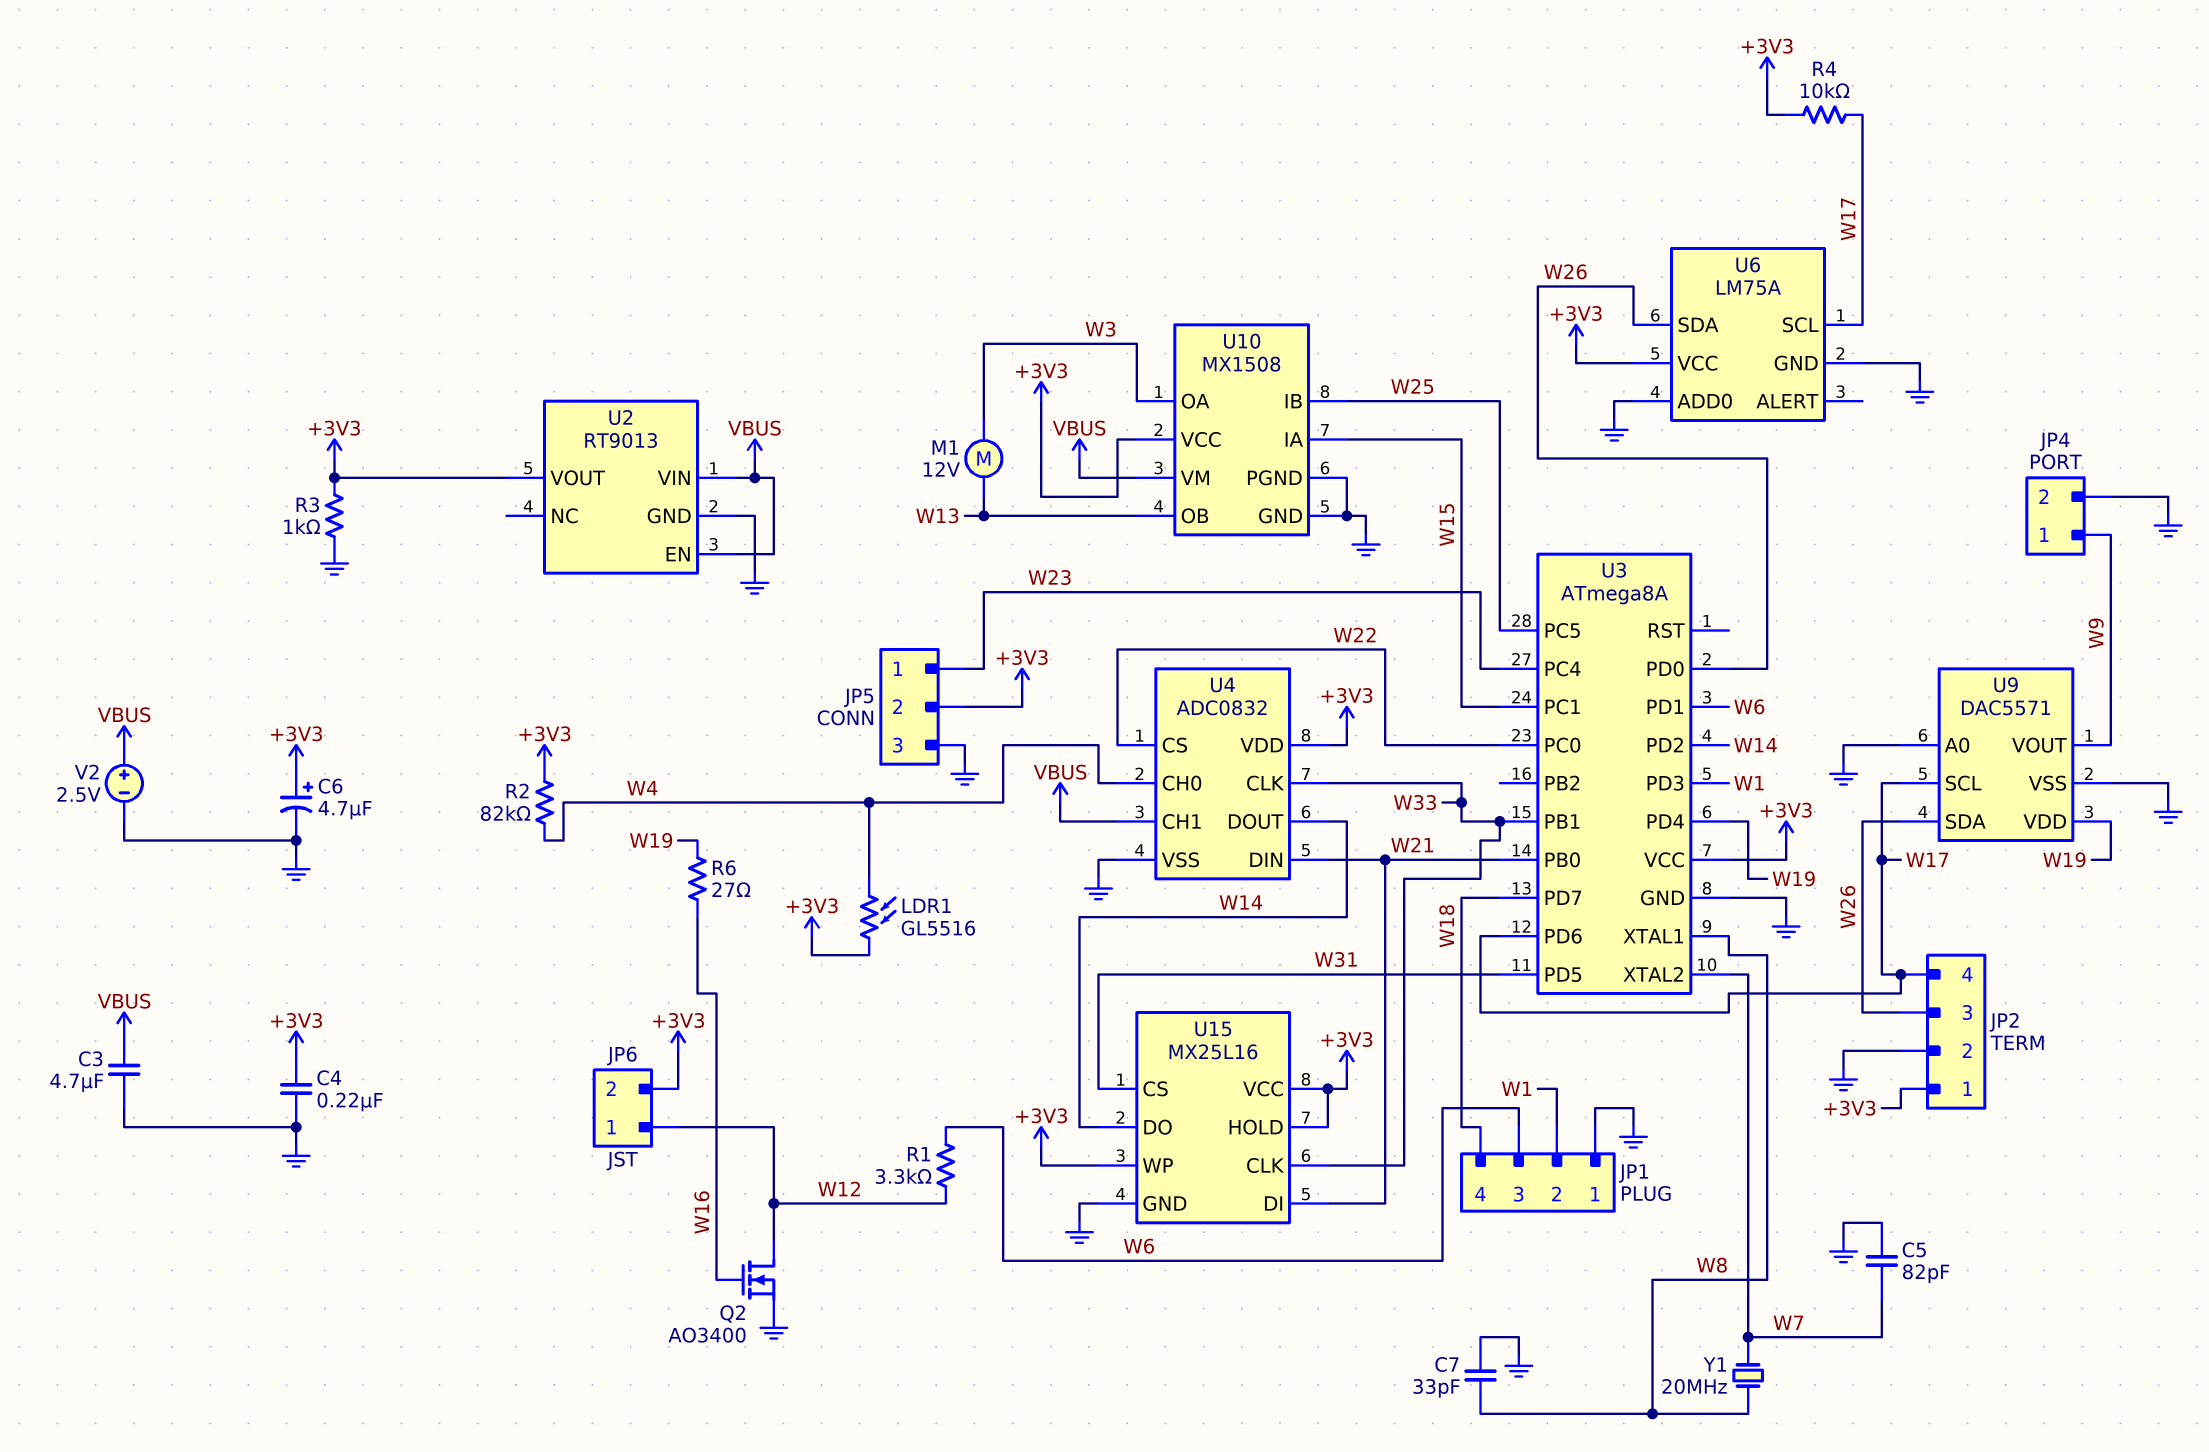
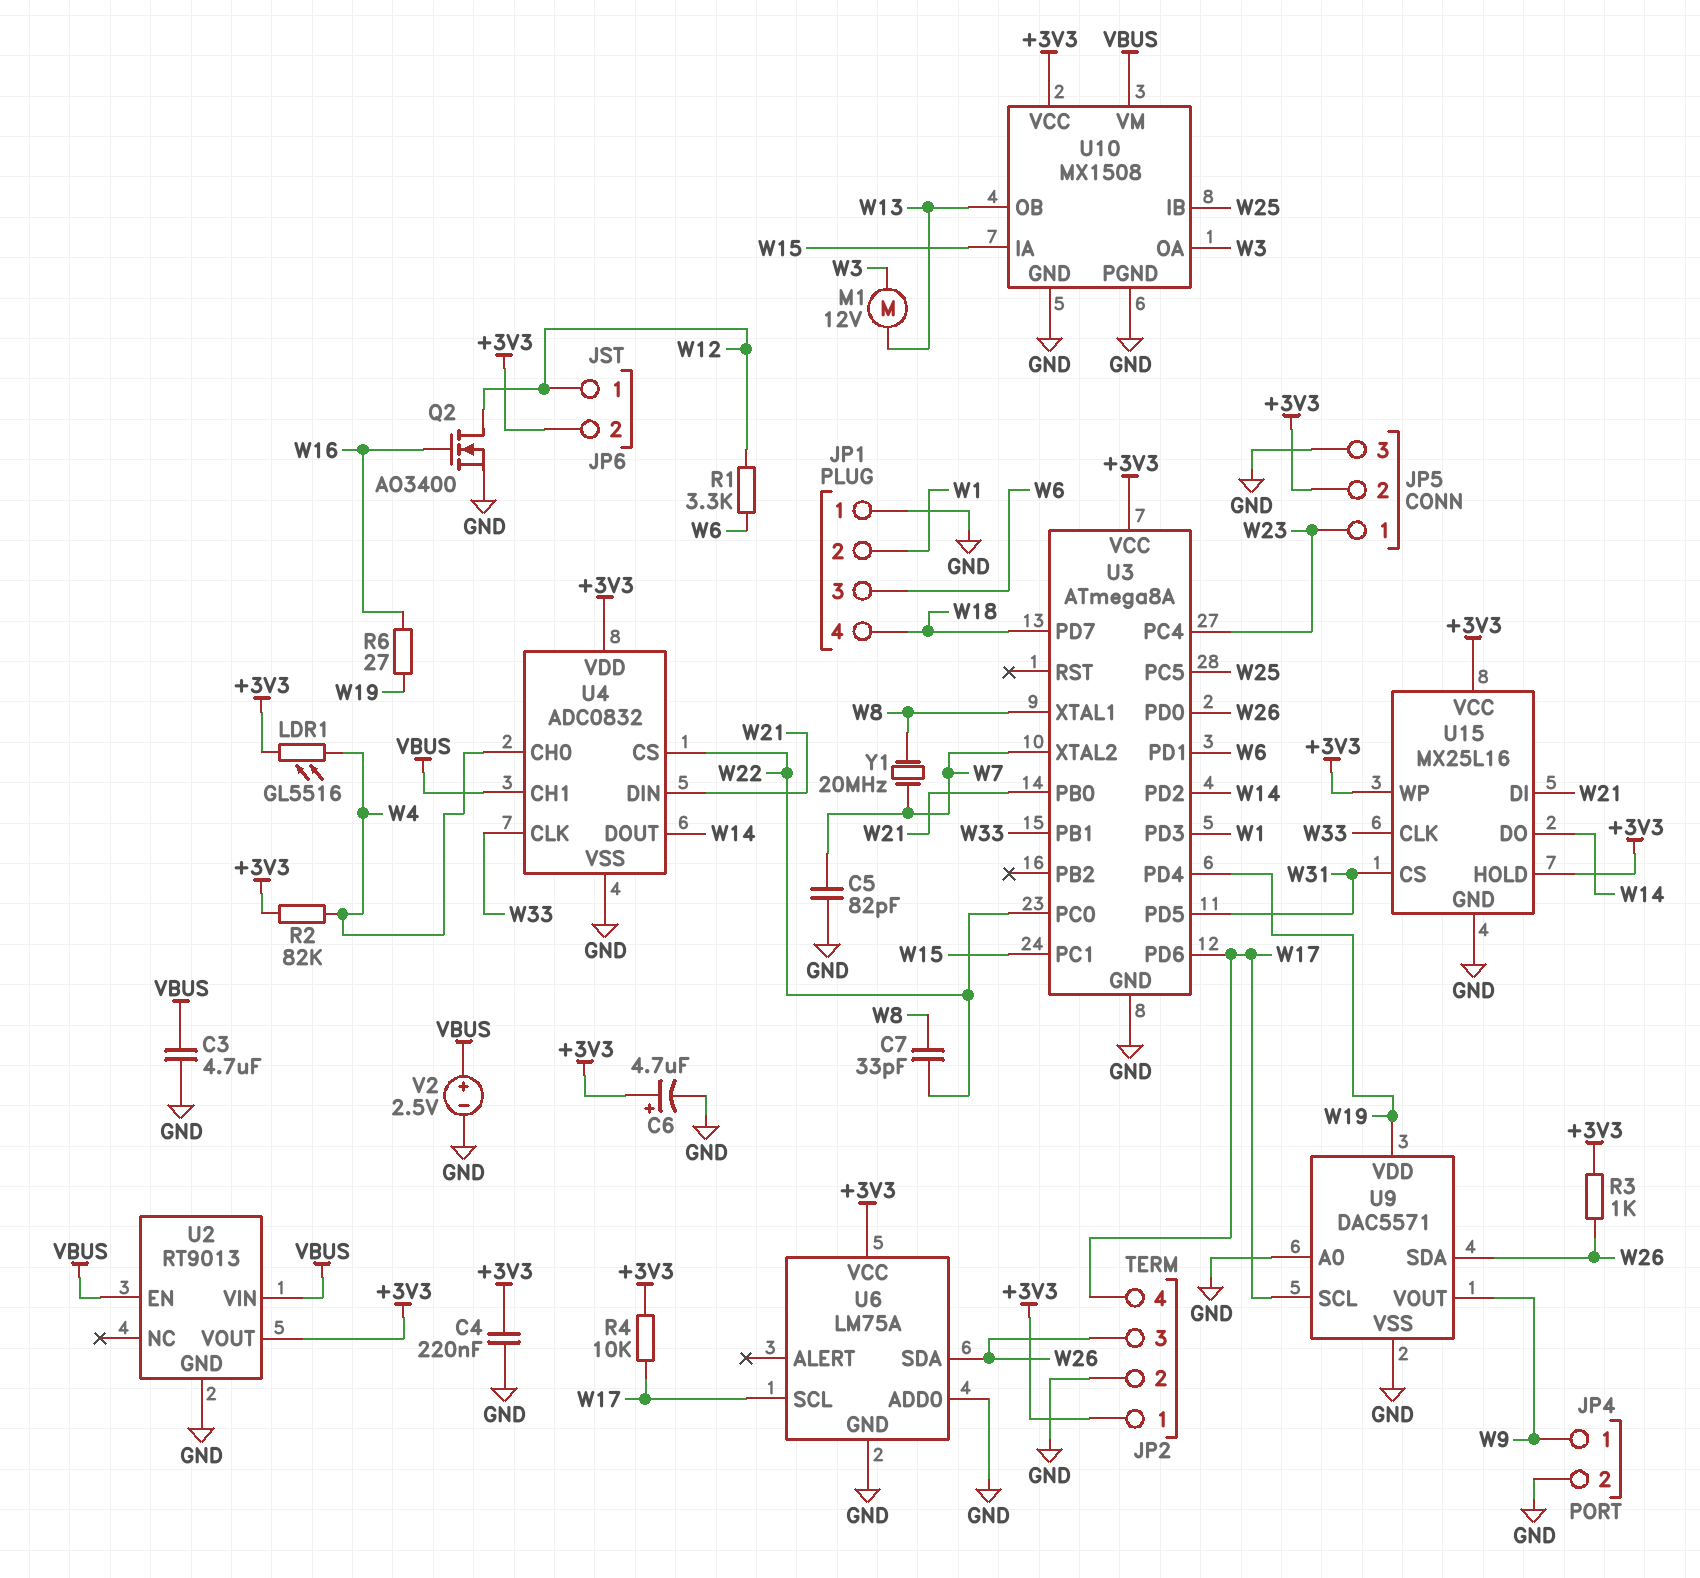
C7: 33pF (GND, W8) -> 33pF (W8, W22)
R3: 1k (+3V3, GND) -> 1k (+3V3, W26)

